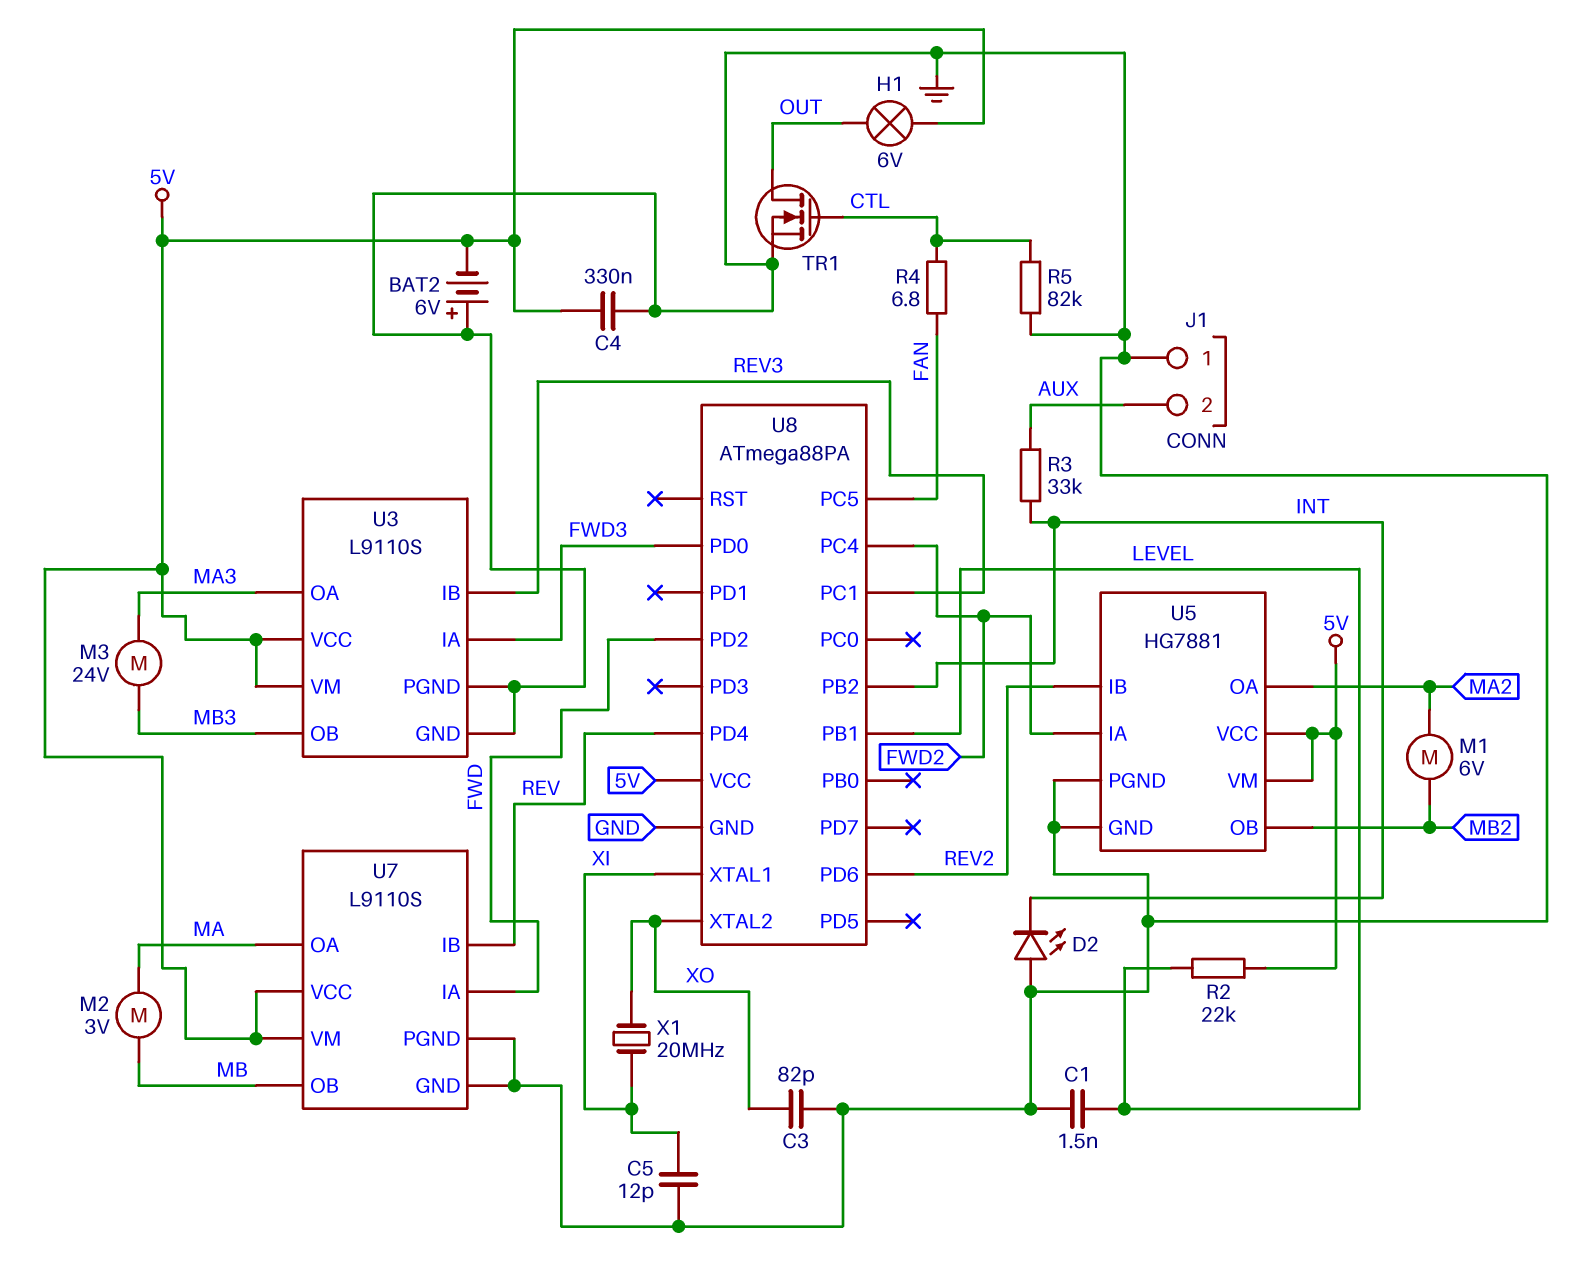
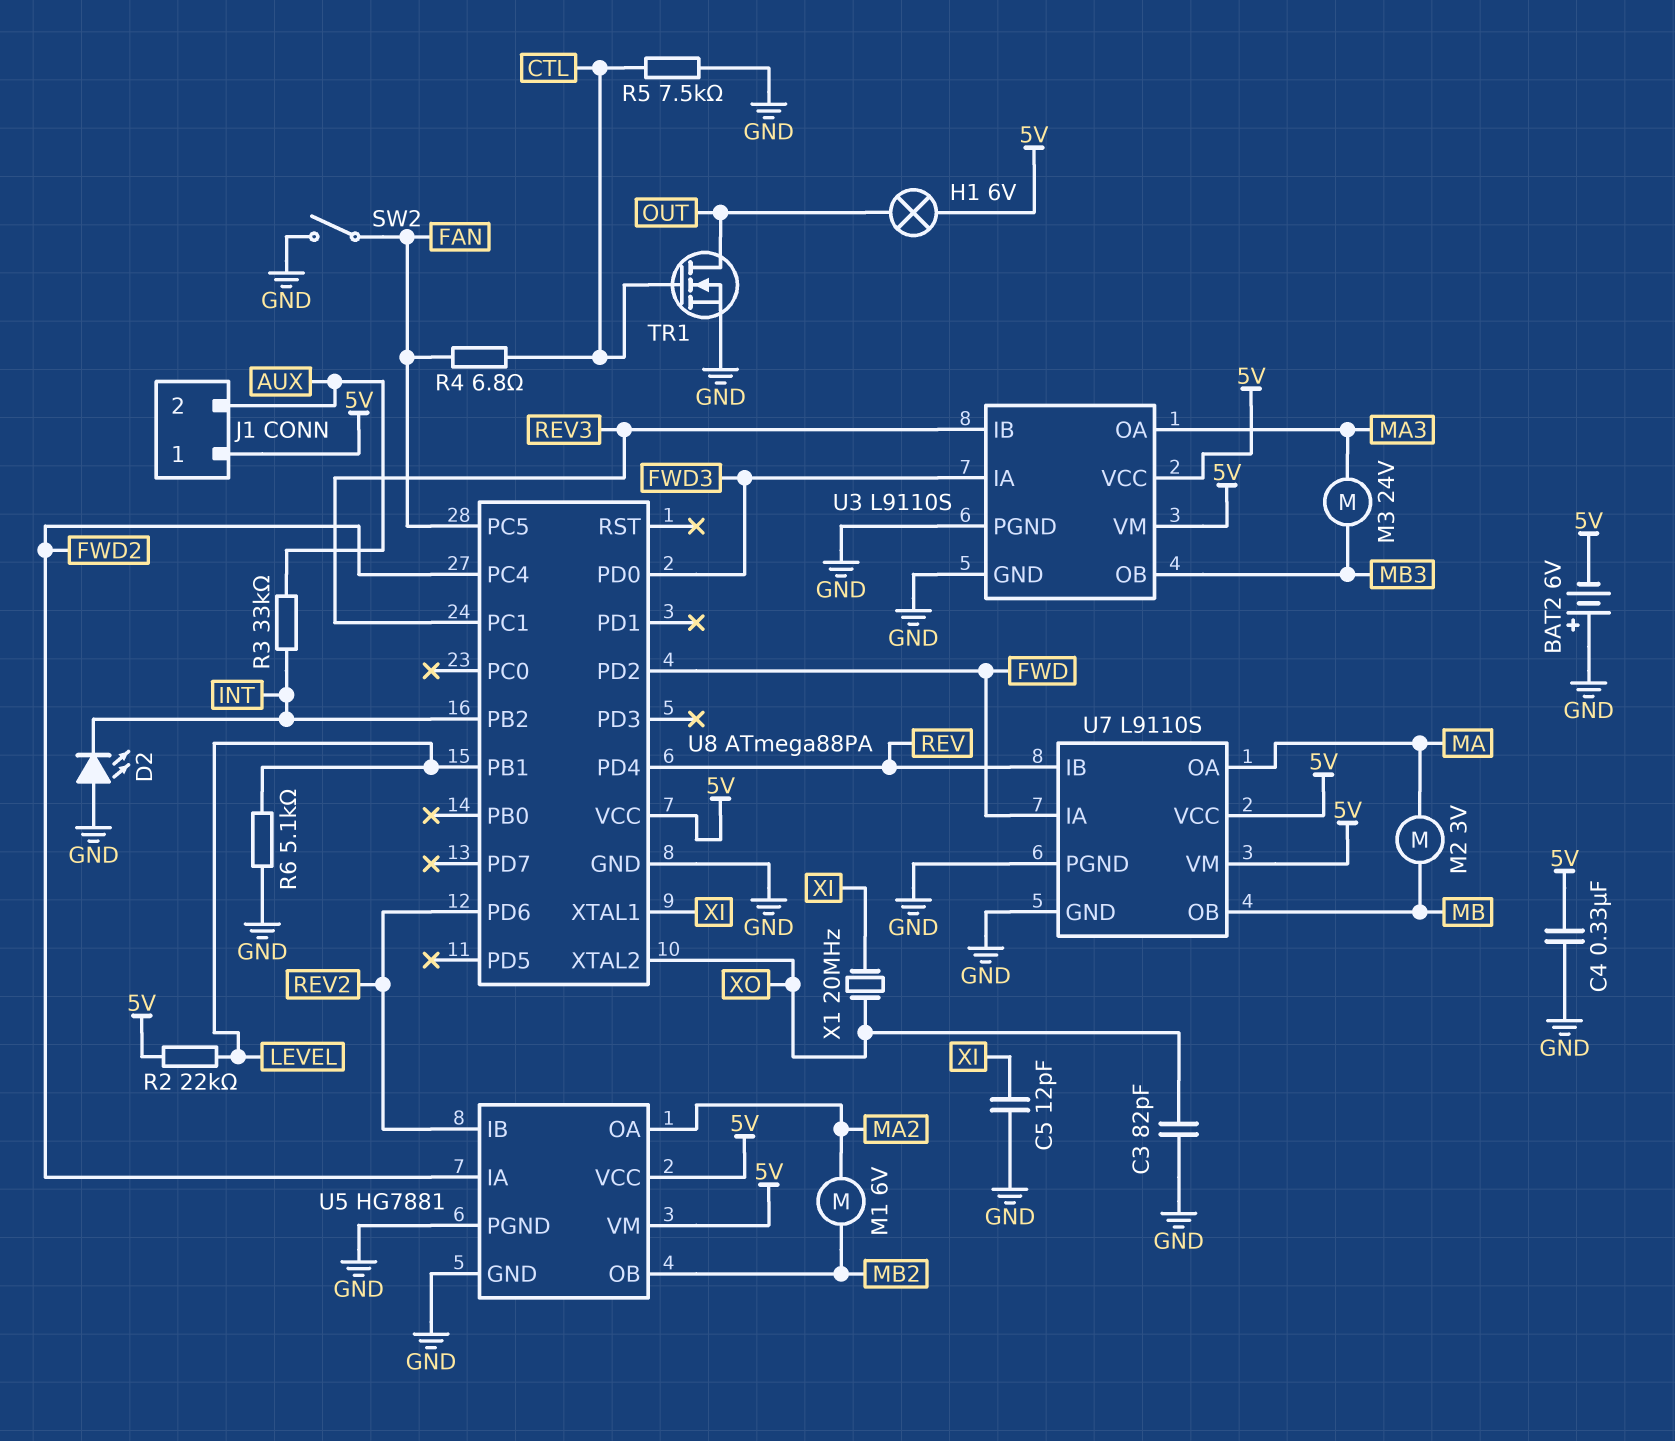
C1: 1.5nF (GND, LEVEL) -> none
J1 pin 1: GND -> 5V
R5: 82k (CTL, GND) -> 7.5k (CTL, GND)
R6: none -> 5.1k (GND, LEVEL)
SW2: none -> switch (FAN, GND)

